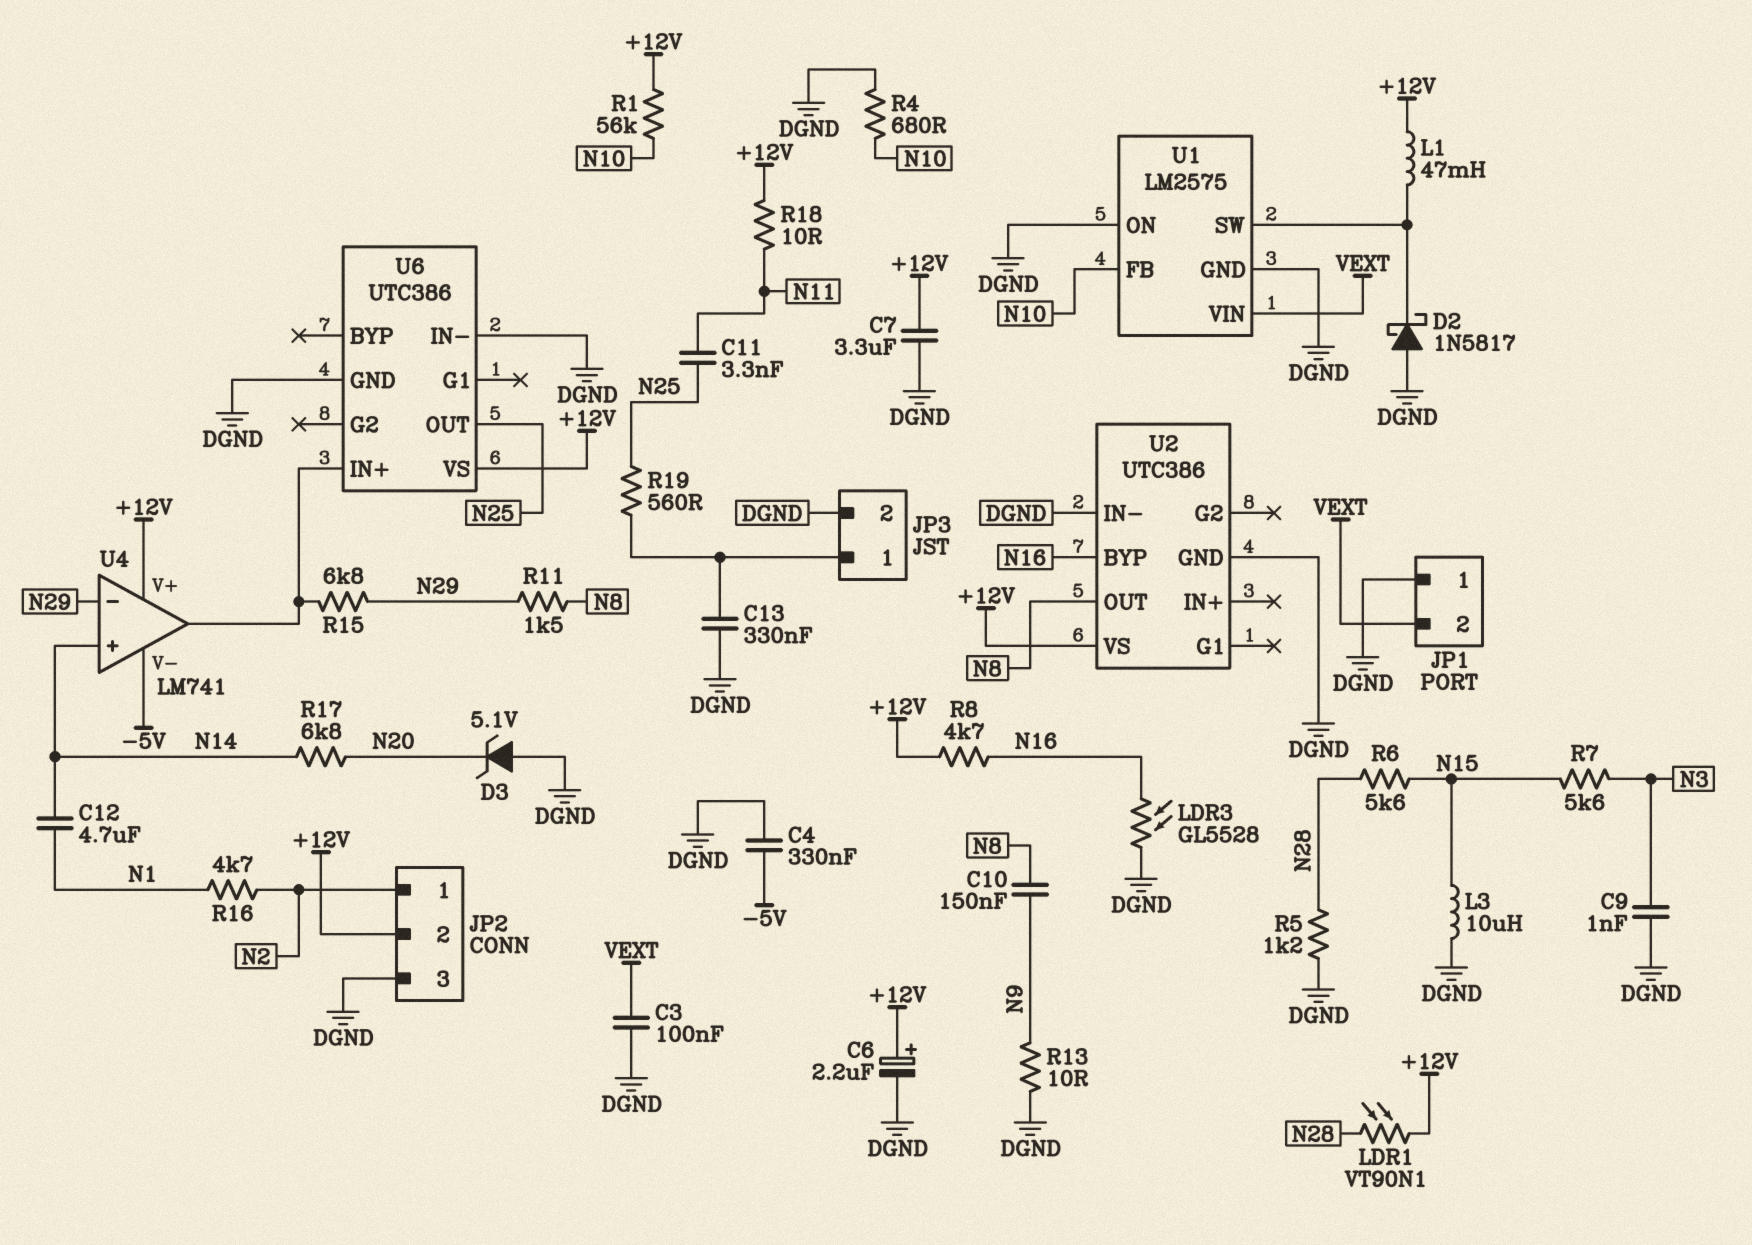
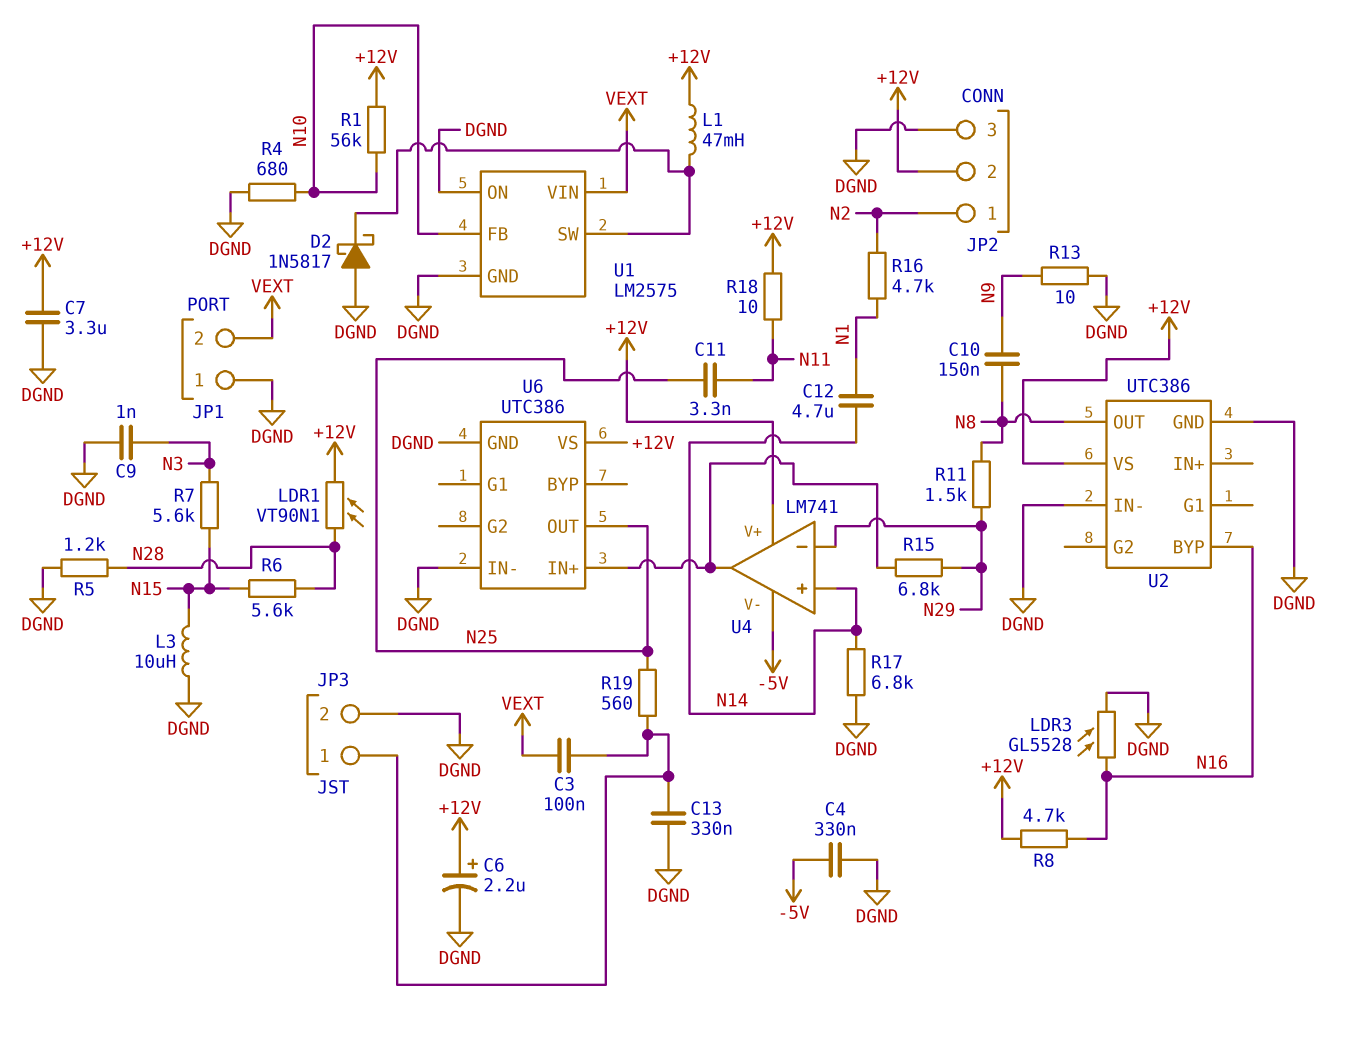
C3: 100nF (DGND, VEXT) -> 100nF (JP3/1, VEXT)
D3: zener 5.1V (A DGND, K N20) -> none
R17: 6.8k (N14, N20) -> 6.8k (DGND, N14)

